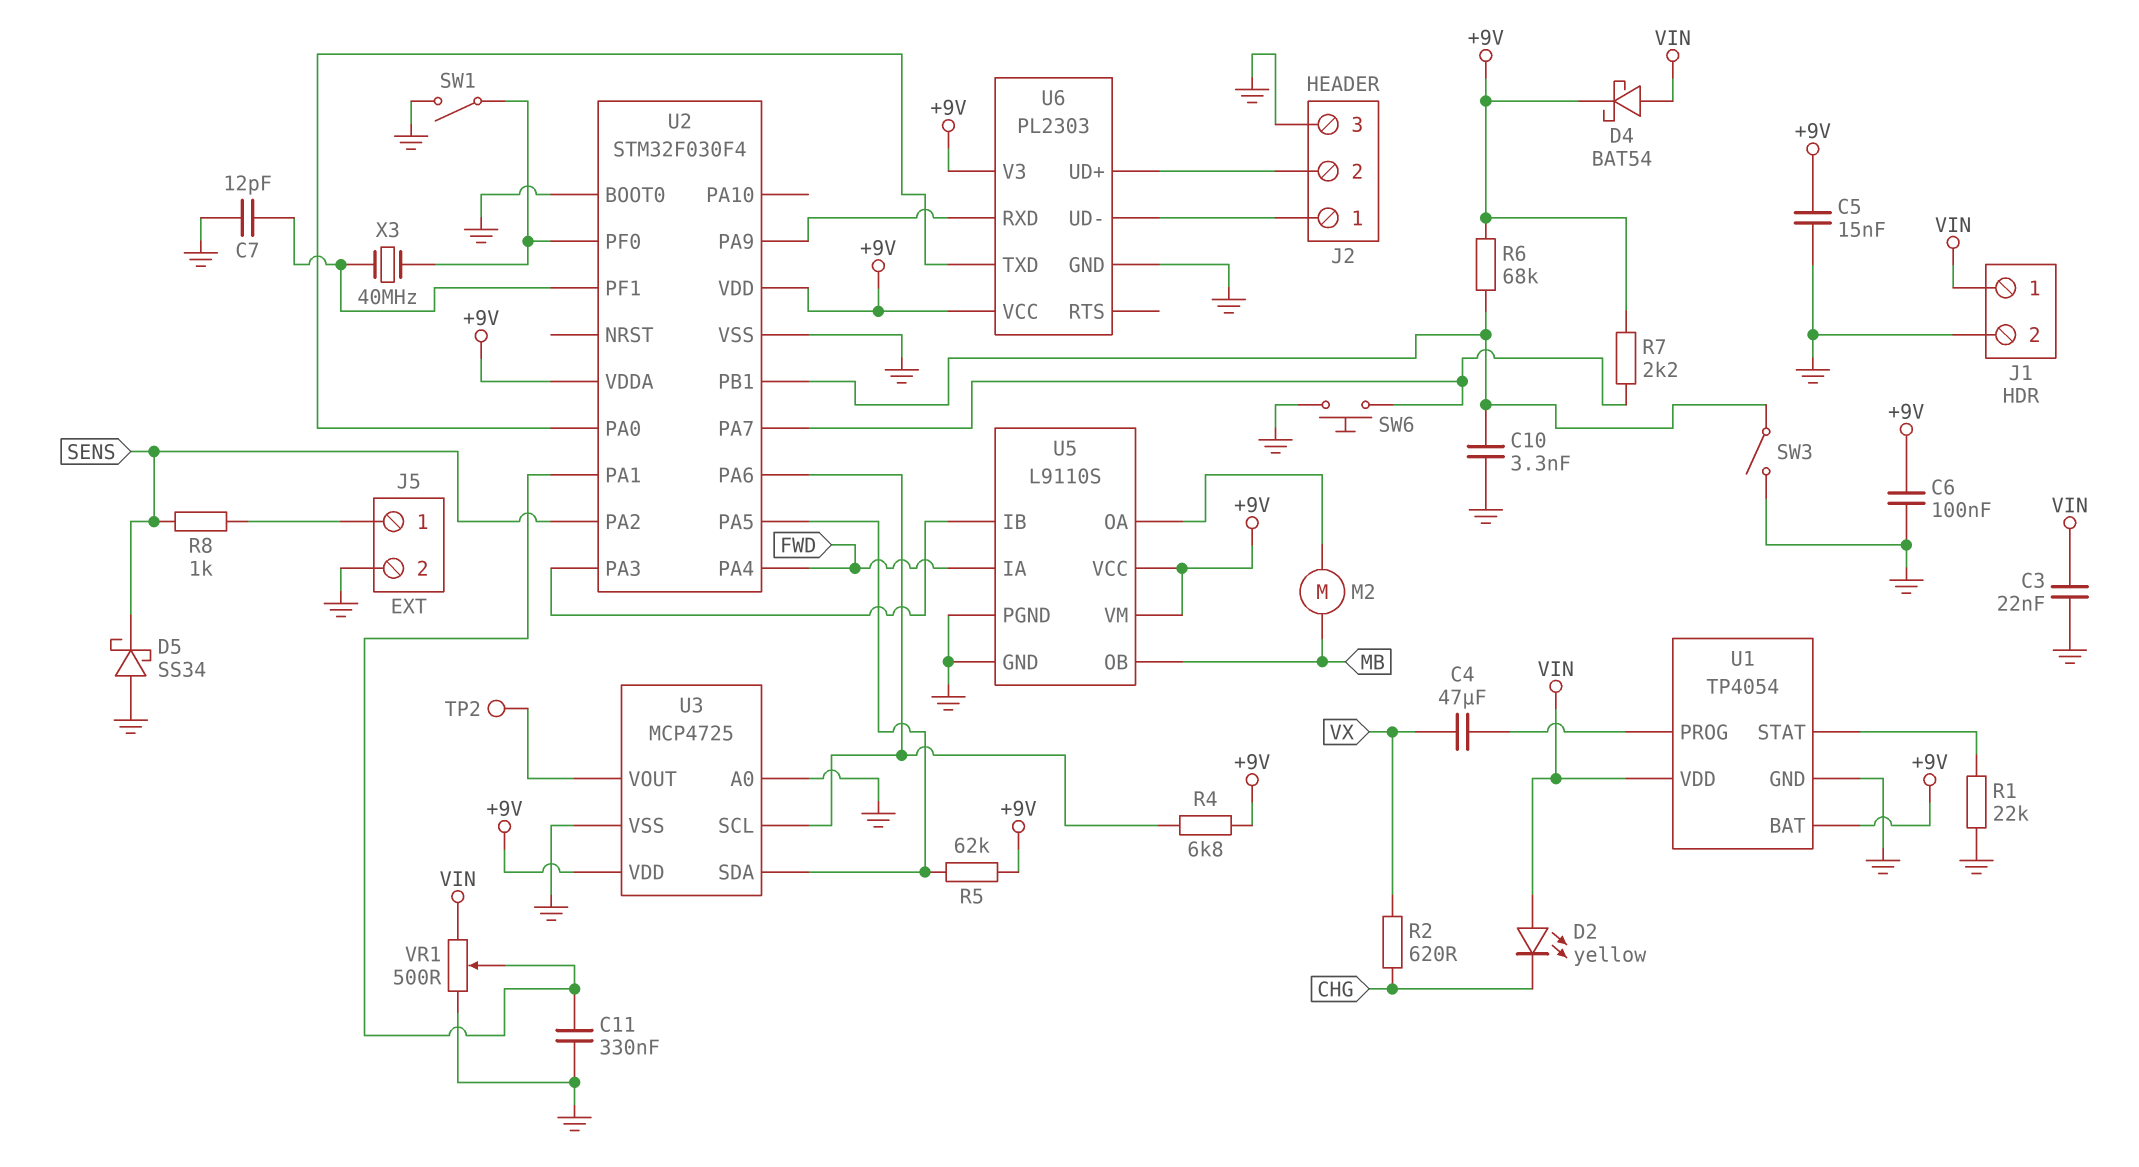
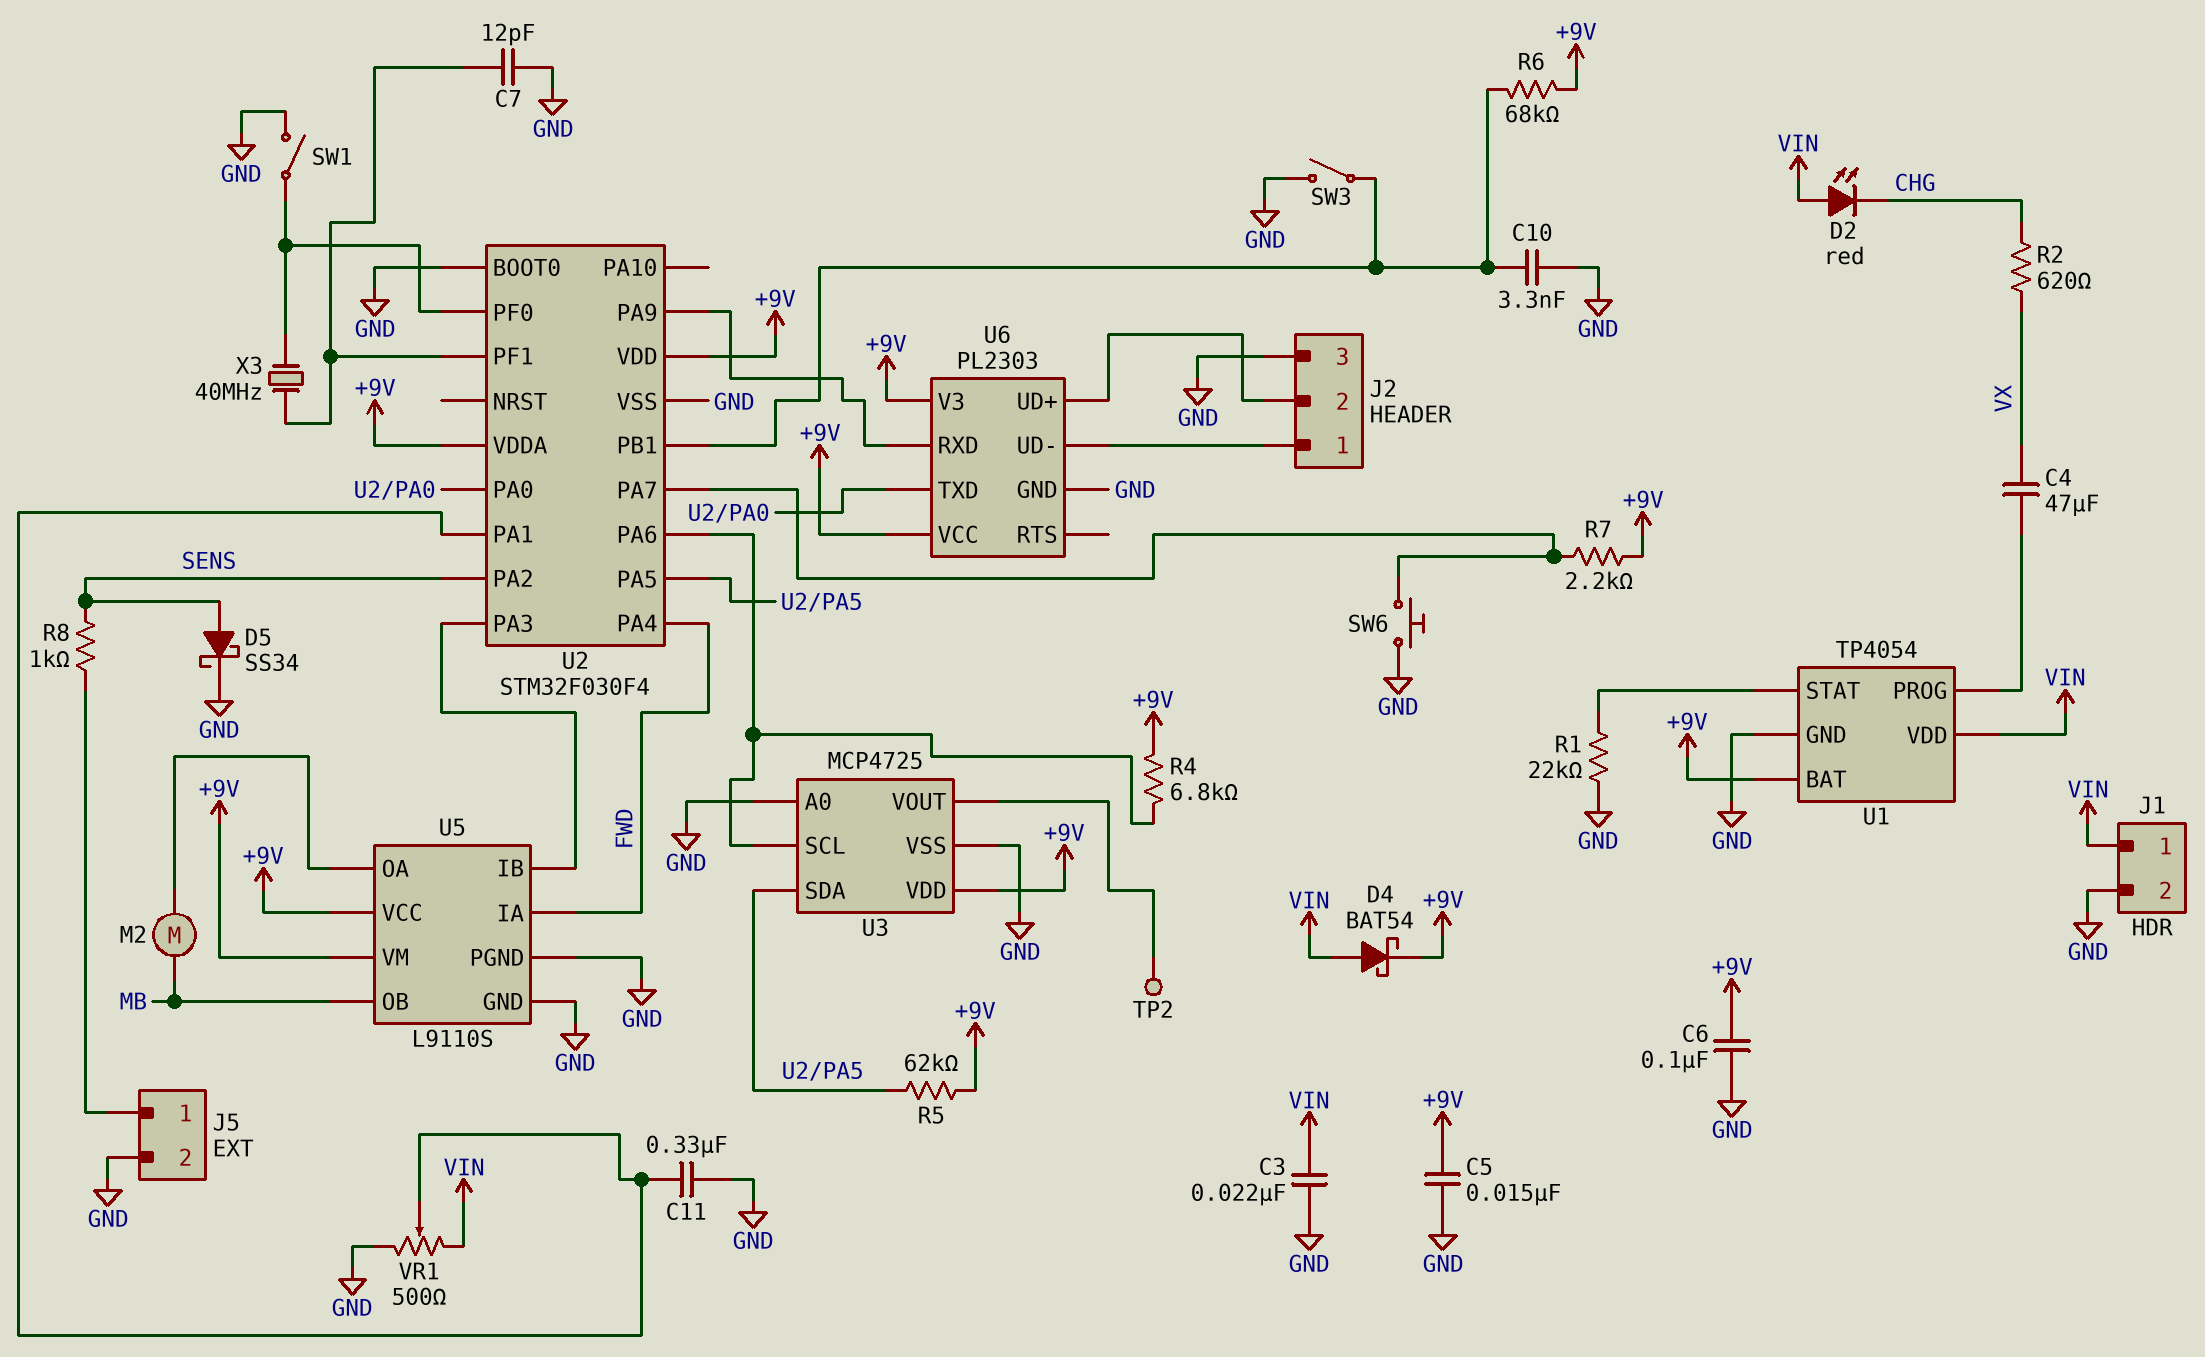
D2: LED yellow (A VIN, K CHG) -> LED red (A VIN, K CHG)
D5: schottky SS34 (A GND, K SENS) -> schottky SS34 (A SENS, K GND)

